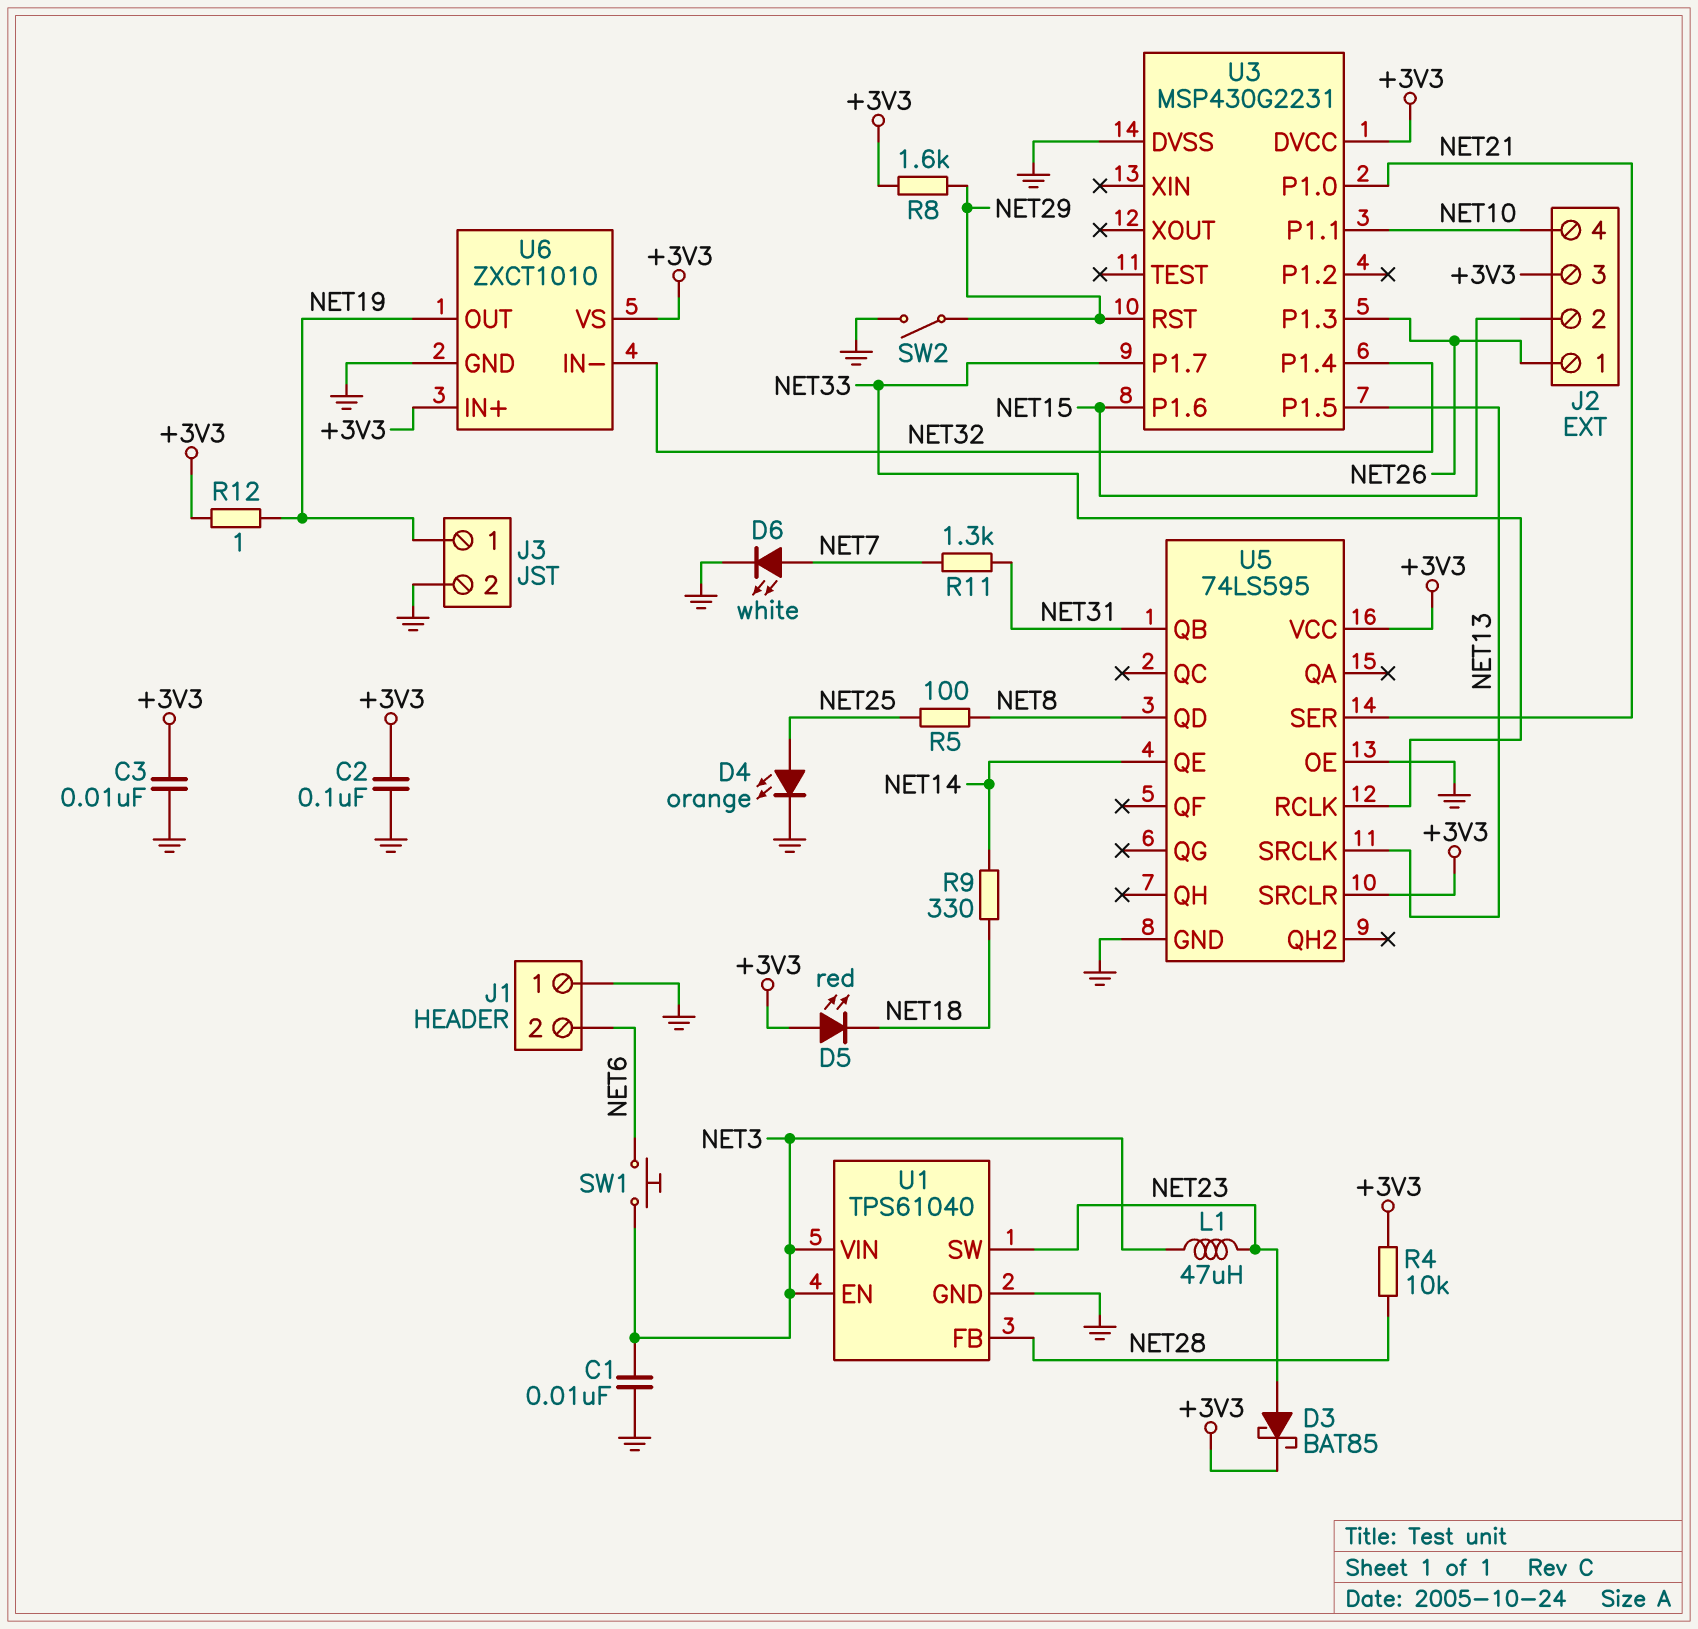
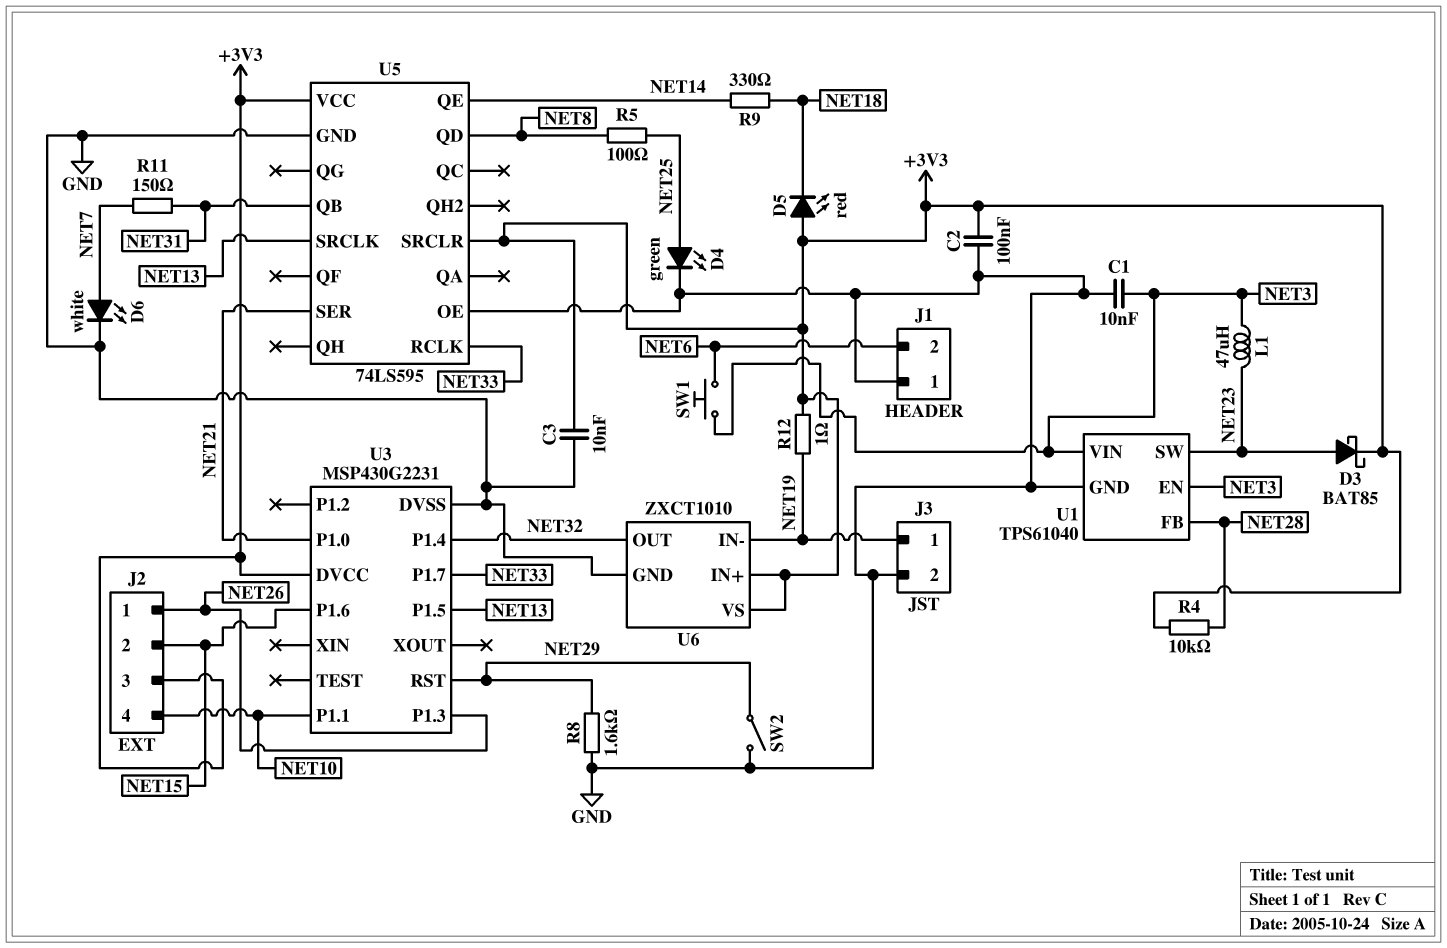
D4: LED orange (A NET25, K GND) -> LED green (A NET25, K GND)
R8: 1.6k (+3V3, NET29) -> 1.6k (GND, NET29)
R11: 1.3k (NET7, NET31) -> 150 (NET7, NET31)
U6 pin IN-: NET32 -> NET19
U6 pin OUT: NET19 -> NET32

